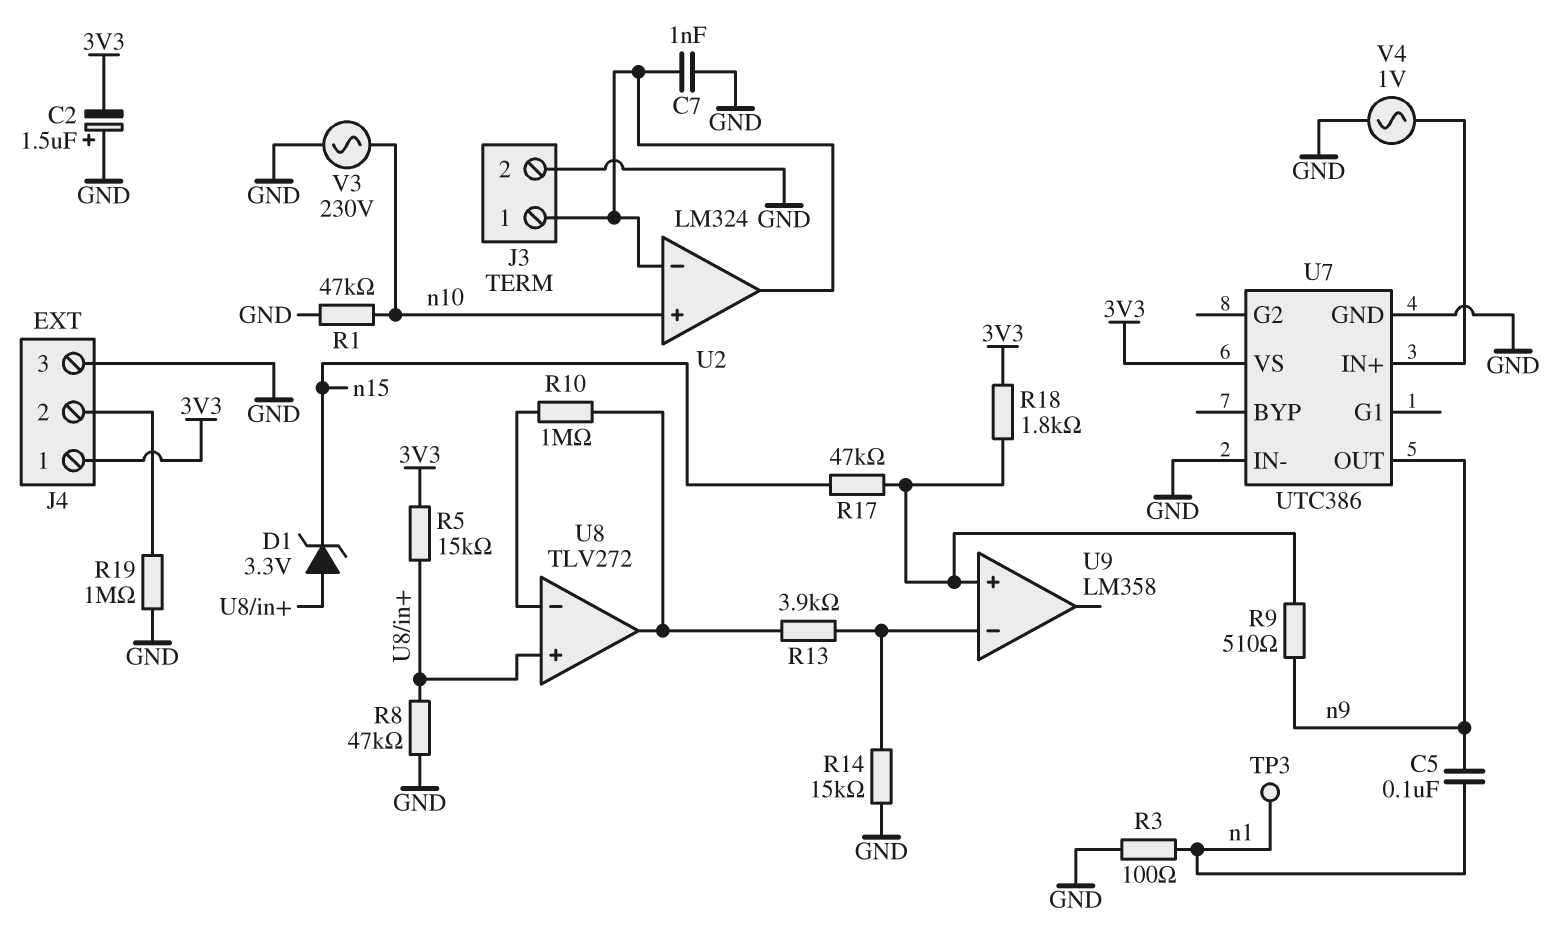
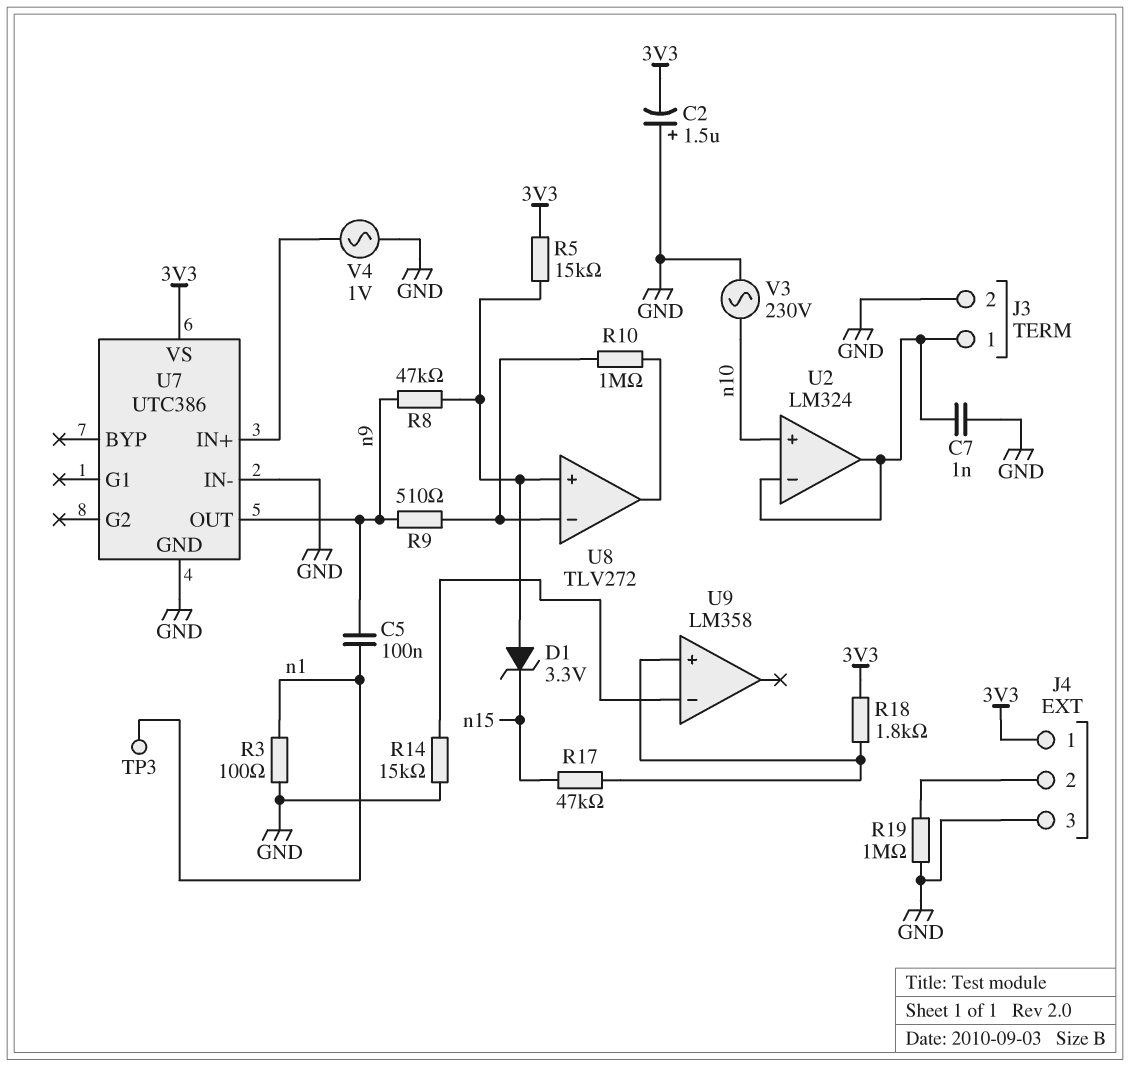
R1: 47k (GND, n10) -> none
R8: 47k (GND, U8/in+) -> 47k (U8/in+, n9)
R9: 510 (U9/in+, n9) -> 510 (U8/in-, n9)
R13: 3.9k (U8/out, U9/in-) -> none

